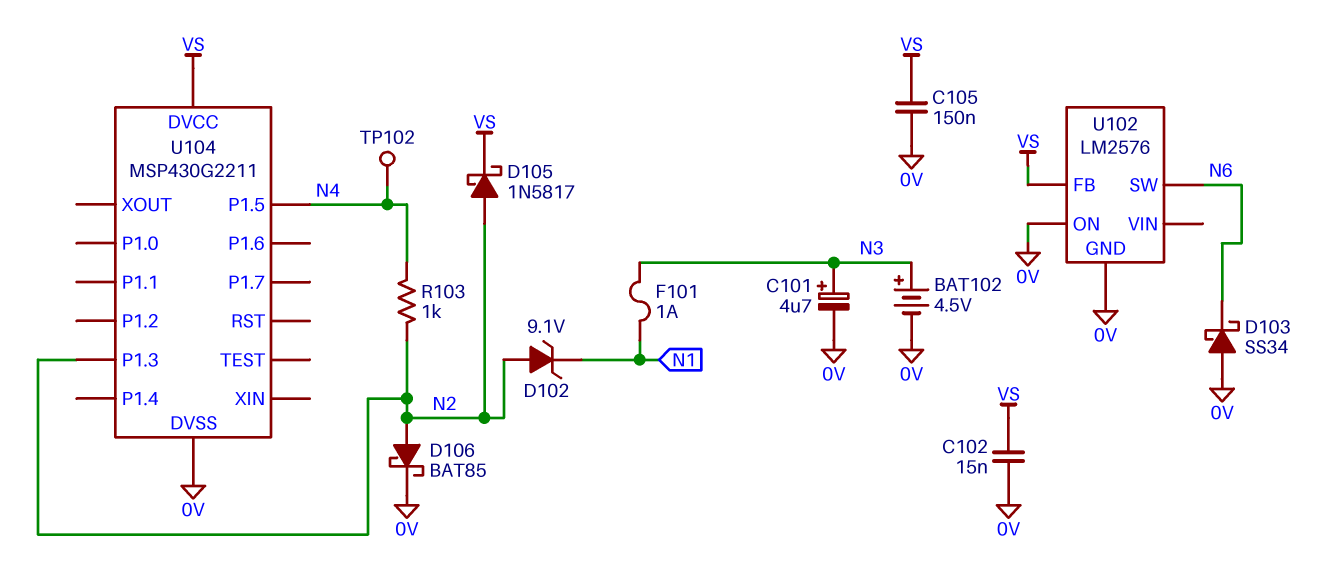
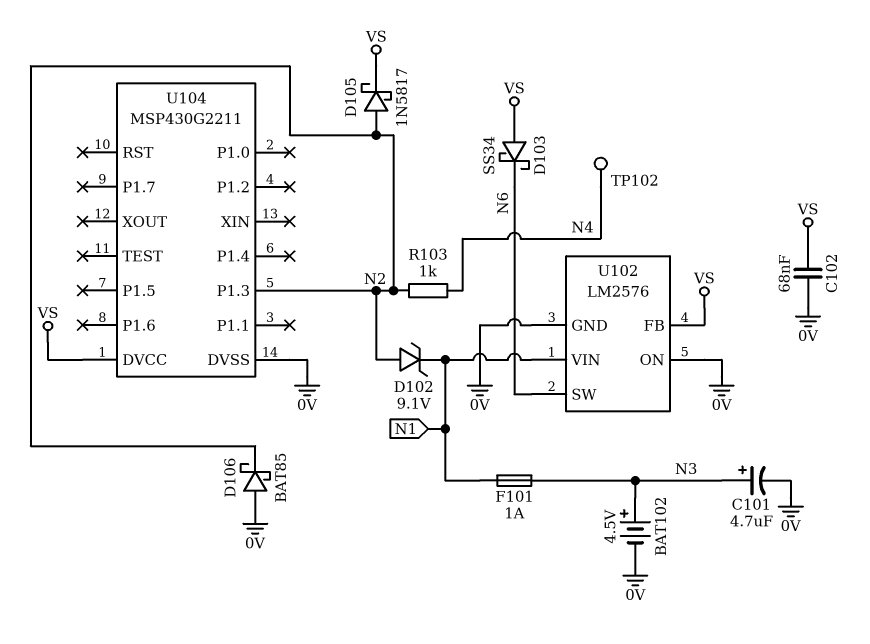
C102: 15nF (0V, VS) -> 68nF (0V, VS)
C105: 150nF (0V, VS) -> none
D103: schottky SS34 (A 0V, K N6) -> schottky SS34 (A VS, K N6)
D106: schottky BAT85 (A N2, K 0V) -> schottky BAT85 (A 0V, K N2)
U102 pin VIN: none -> N1
U104 pin P1.5: N4 -> none

